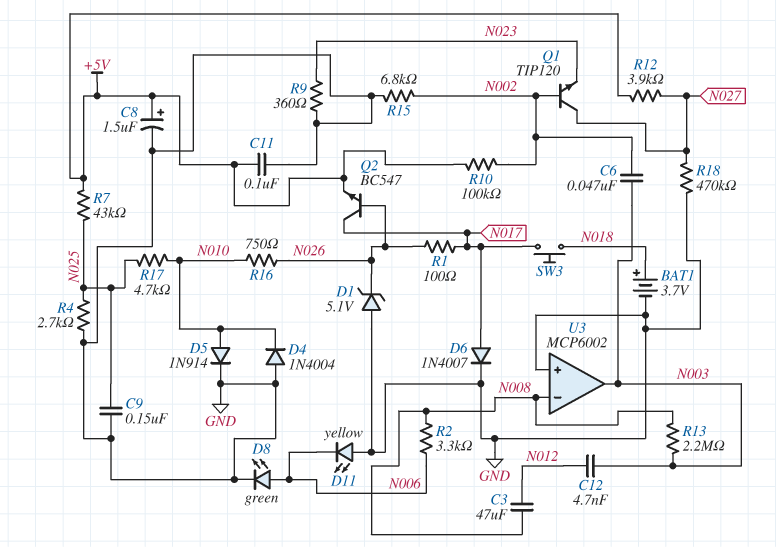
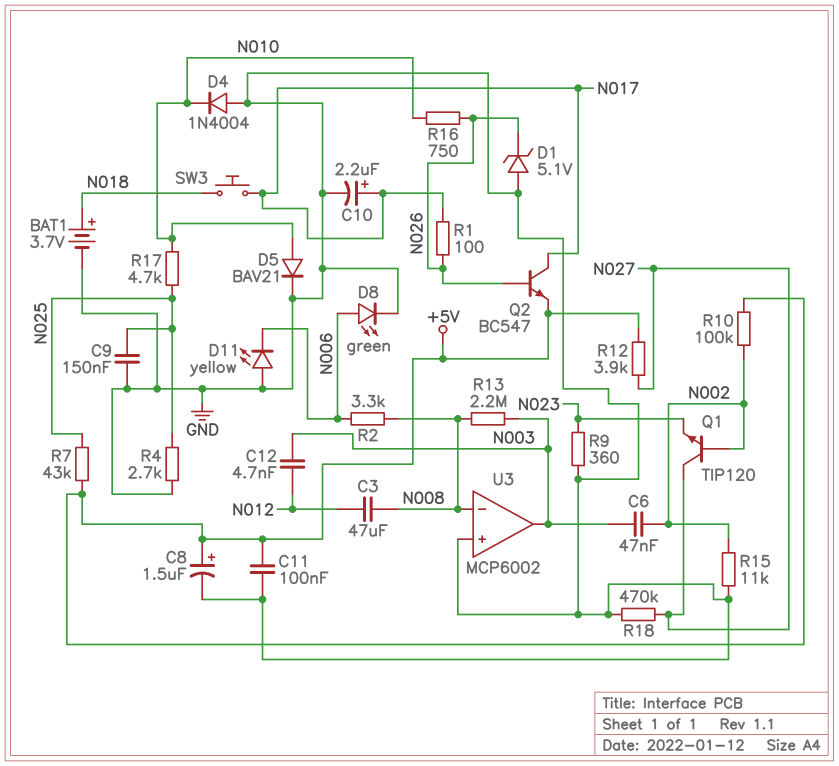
C10: none -> 2.2uF (plus N017, minus GND)
D5: diode 1N914 (A N010, K GND) -> diode BAV21 (A N010, K GND)
D6: diode 1N4007 (A N017, K GND) -> none
R15: 6.8k (GND, N002) -> 11k (GND, N002)

